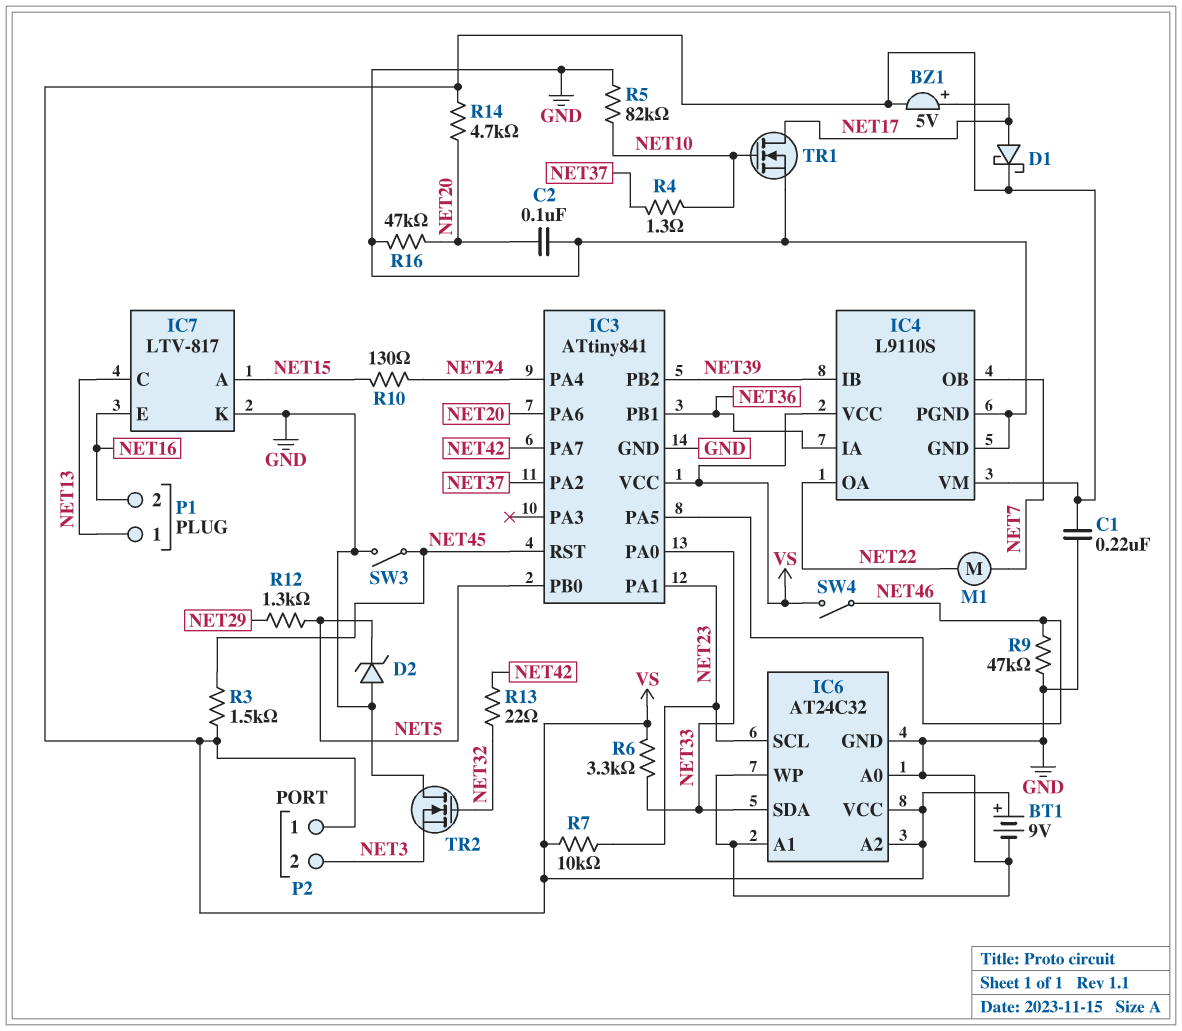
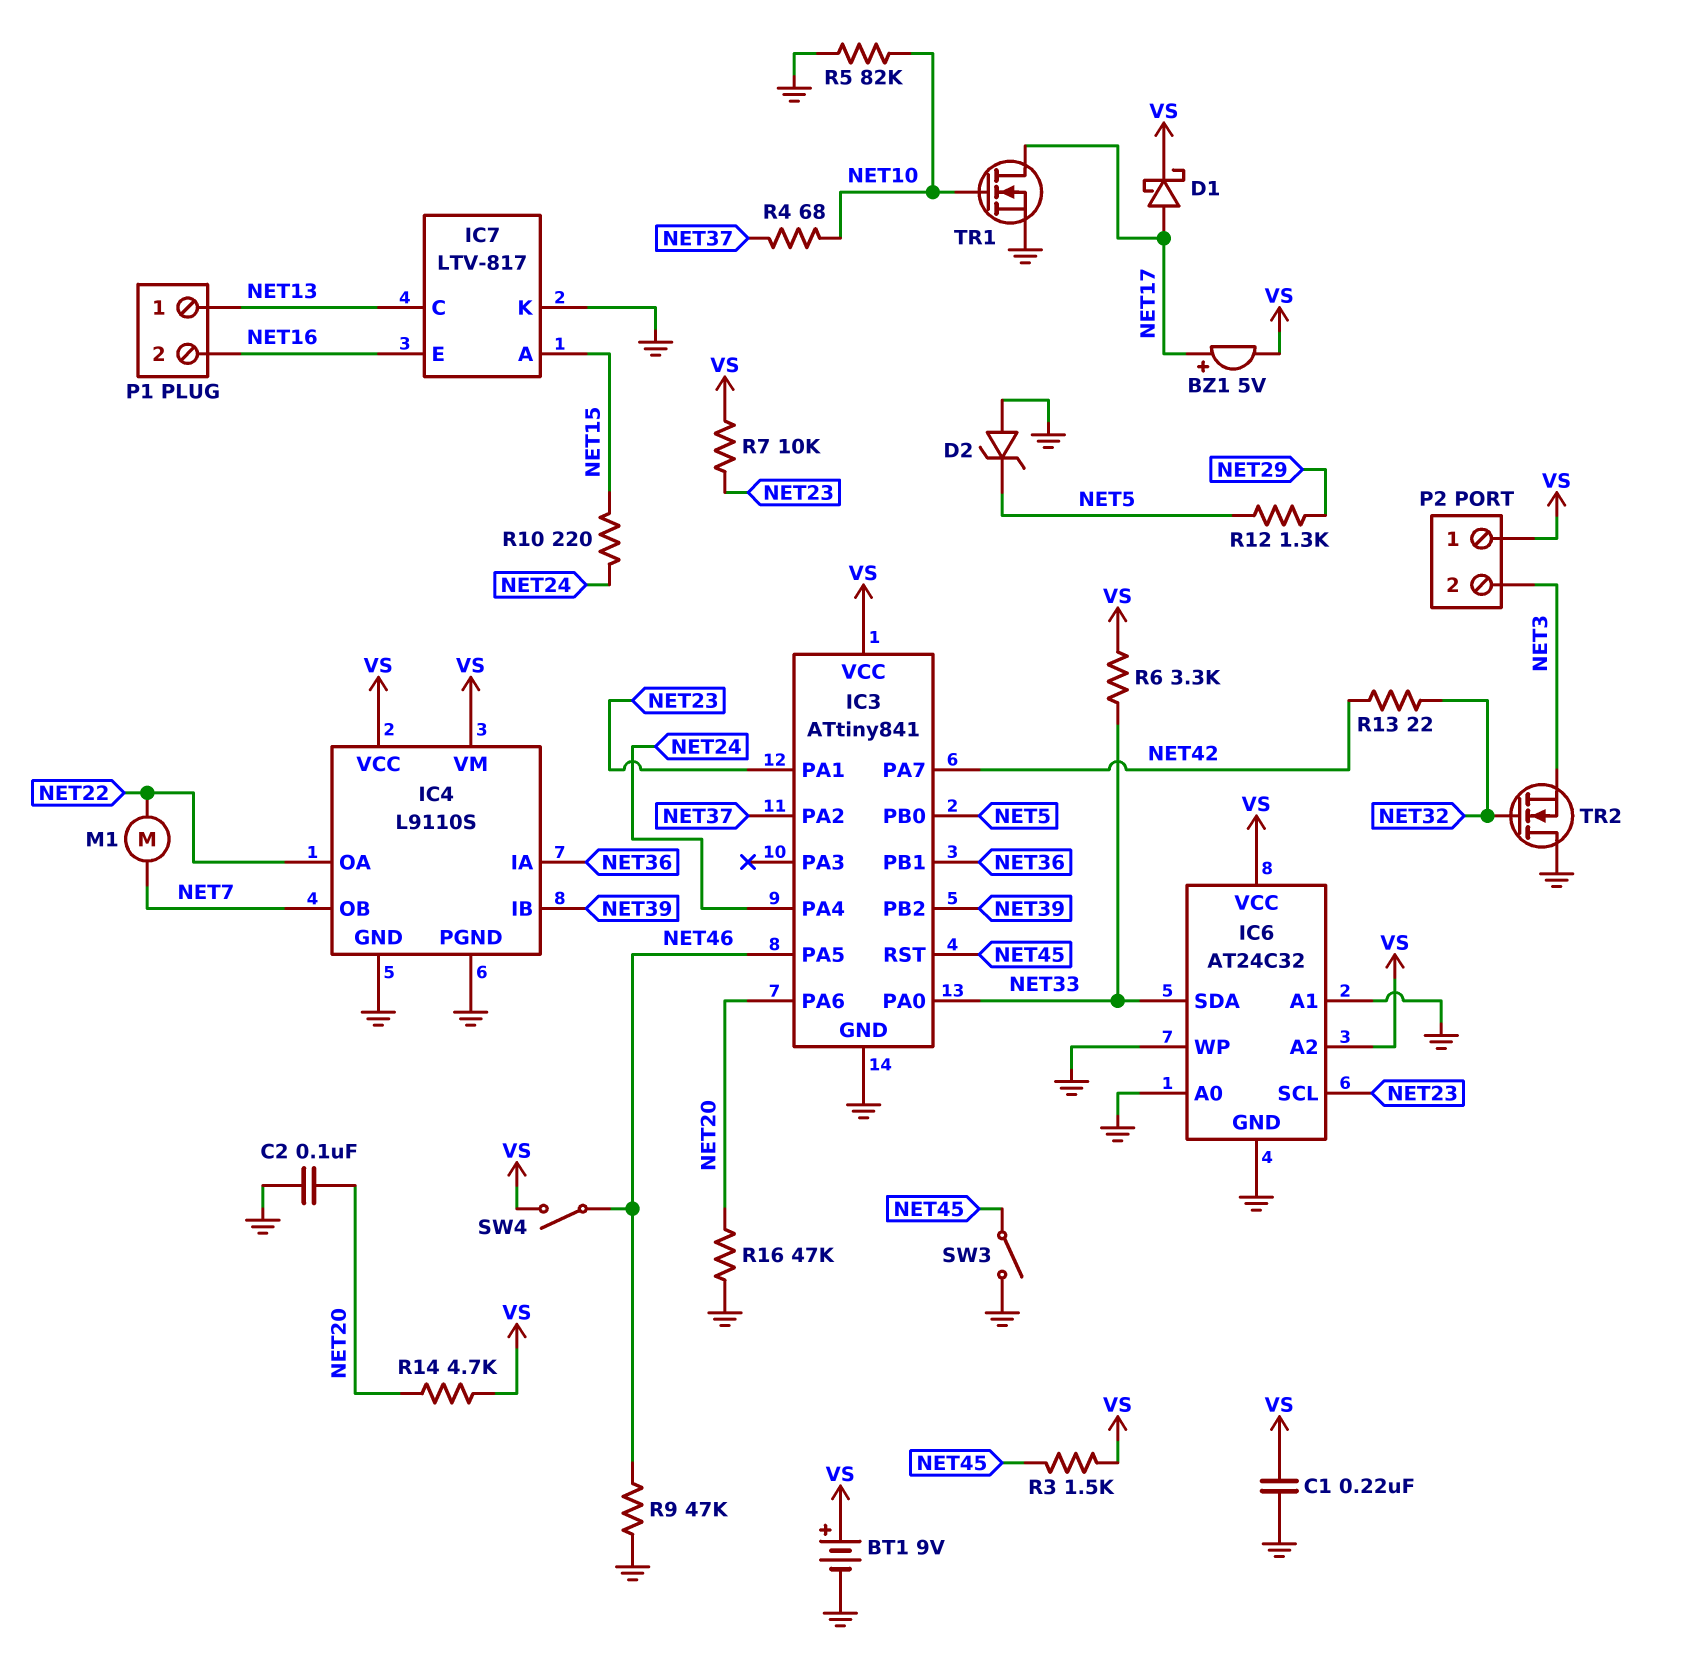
R4: 1.3 (NET10, NET37) -> 68 (NET10, NET37)
R10: 130 (NET15, NET24) -> 220 (NET15, NET24)

